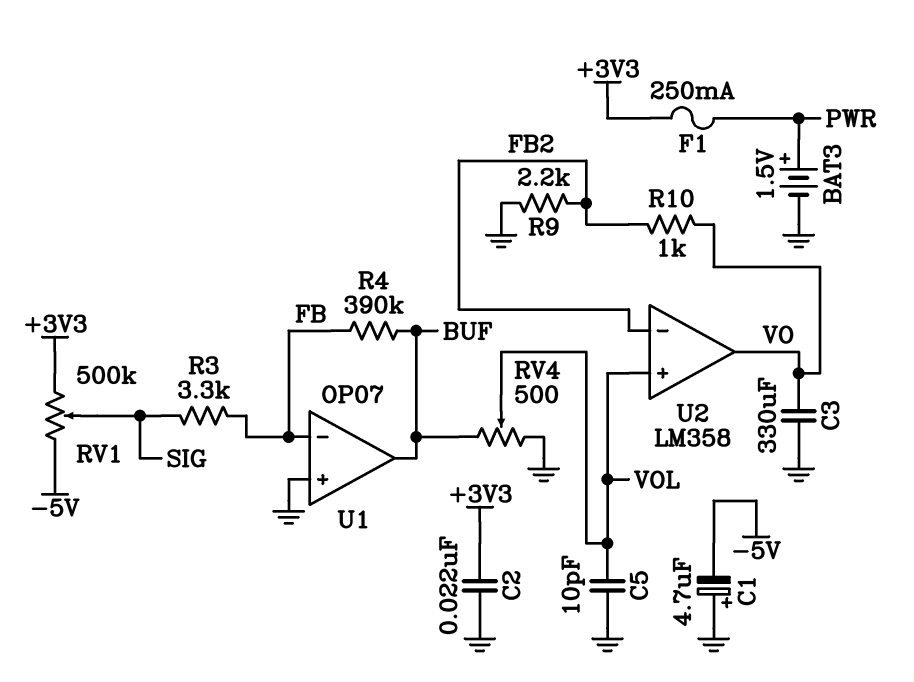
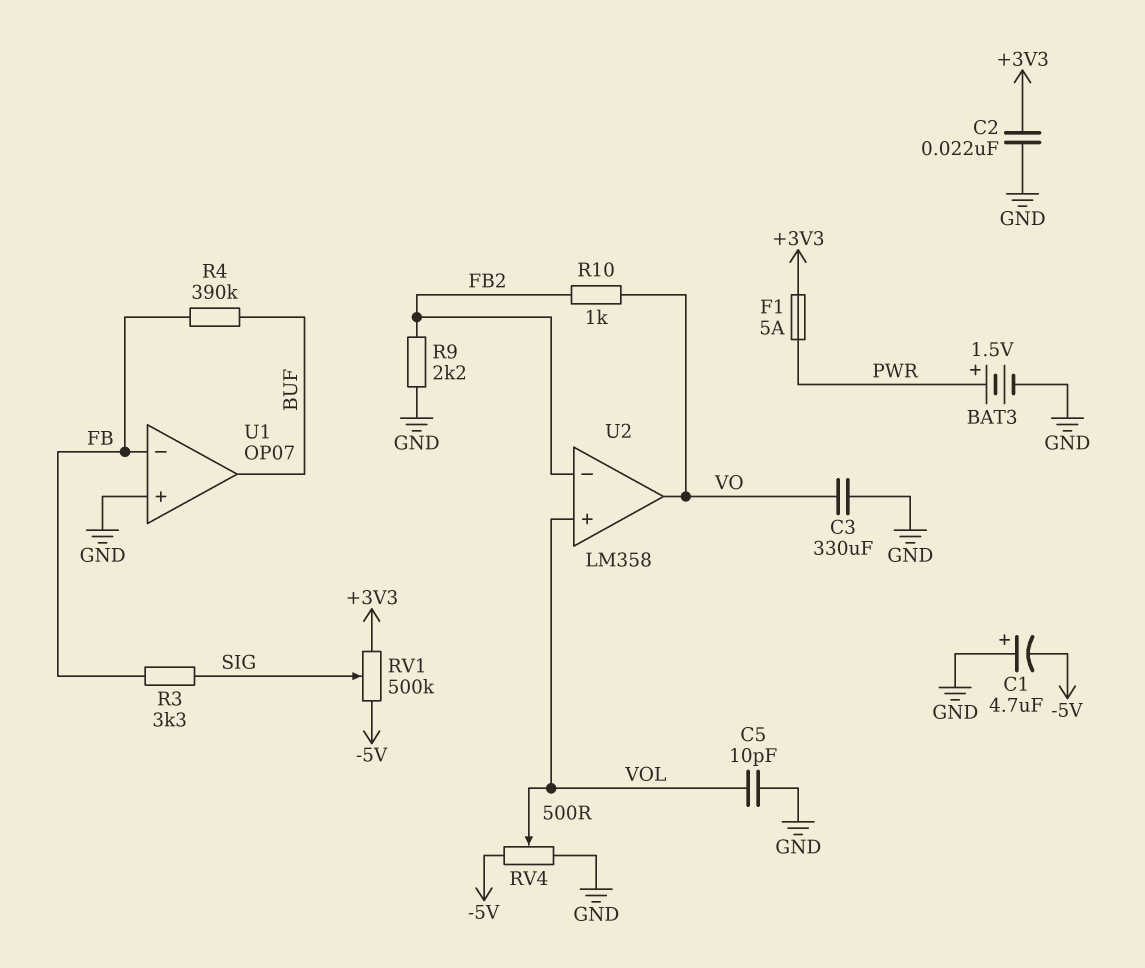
F1: 250mA (+3V3, PWR) -> 5A (+3V3, PWR)
RV4: 500 (BUF, GND, wiper VOL) -> 500 (-5V, GND, wiper VOL)

